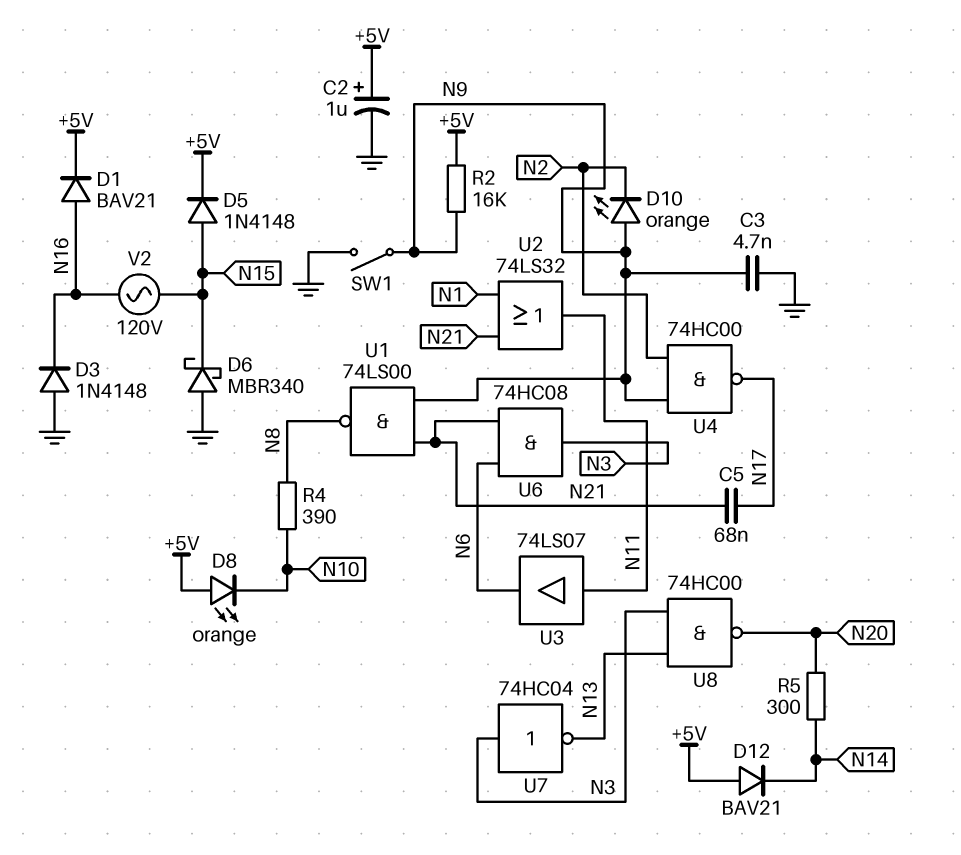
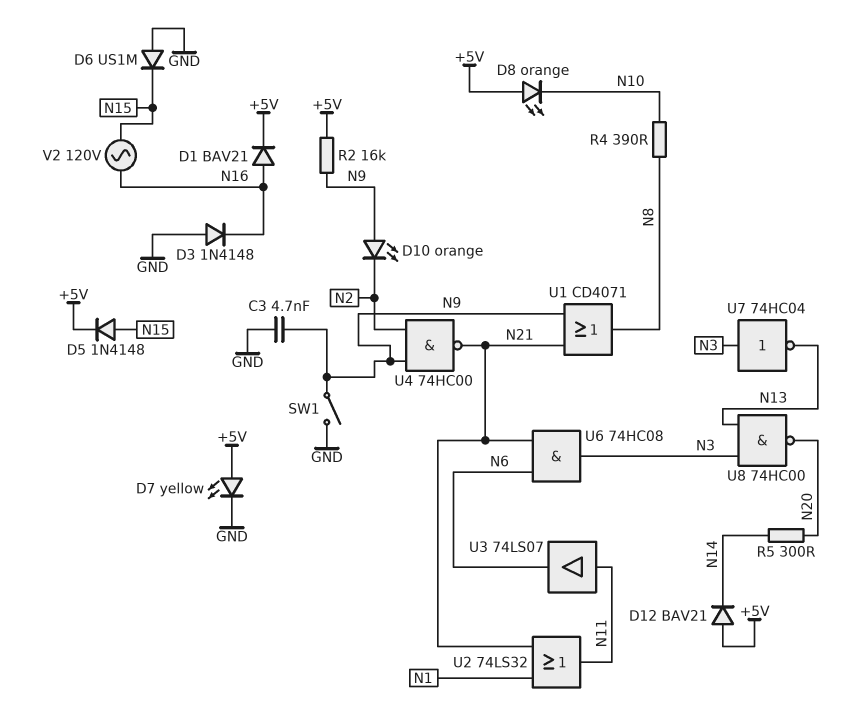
C2: 1uF (plus +5V, minus GND) -> none
C5: 68nF (N17, N21) -> none
D6: schottky MBR340 (A GND, K N15) -> diode US1M (A GND, K N15)
D7: none -> LED yellow (A +5V, K GND)
U1: NAND 74LS00 (in N9, in N21, out N8) -> OR CD4071 (in N9, in N21, out N8)
U4: NAND 74HC00 (in N2, in N9, out N17) -> NAND 74HC00 (in N2, in N9, out N21)

